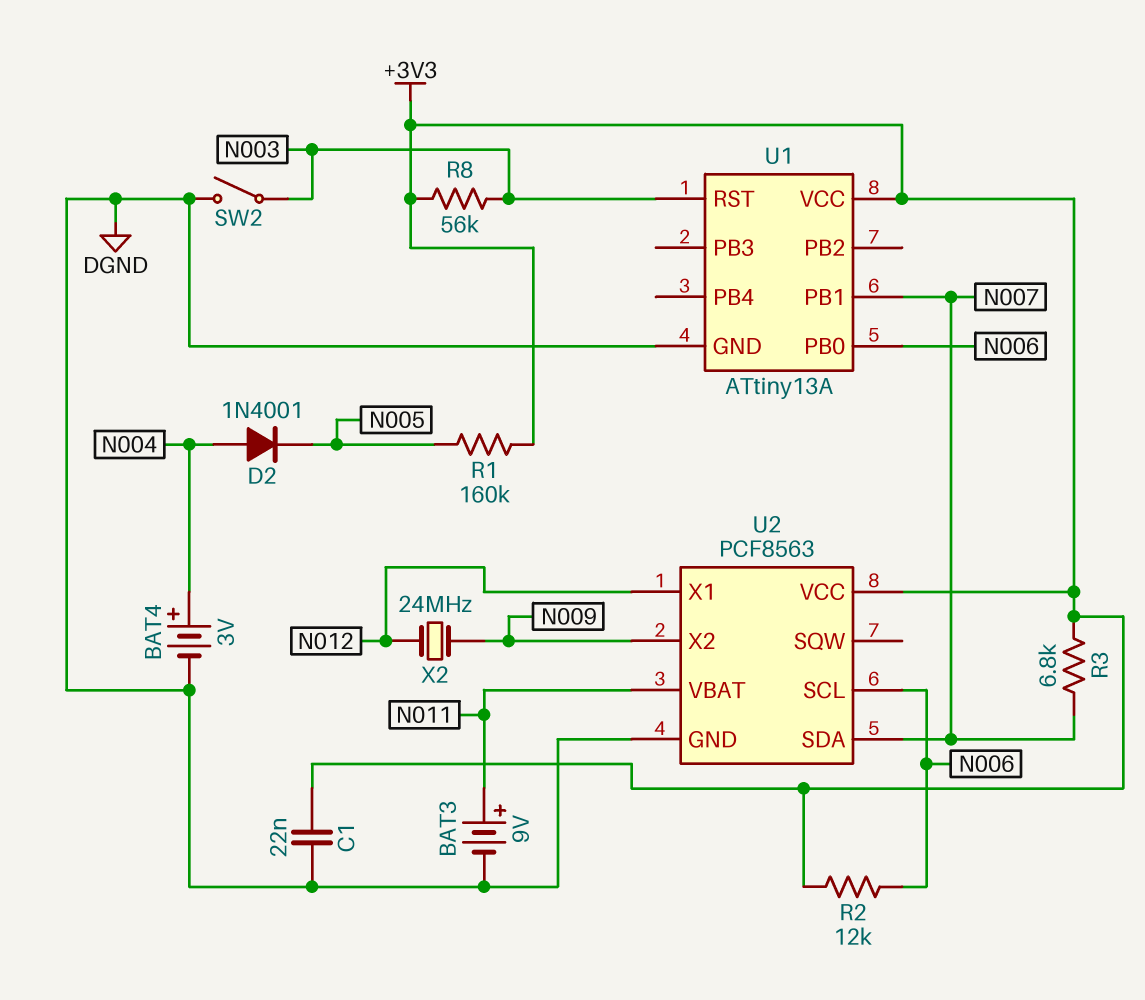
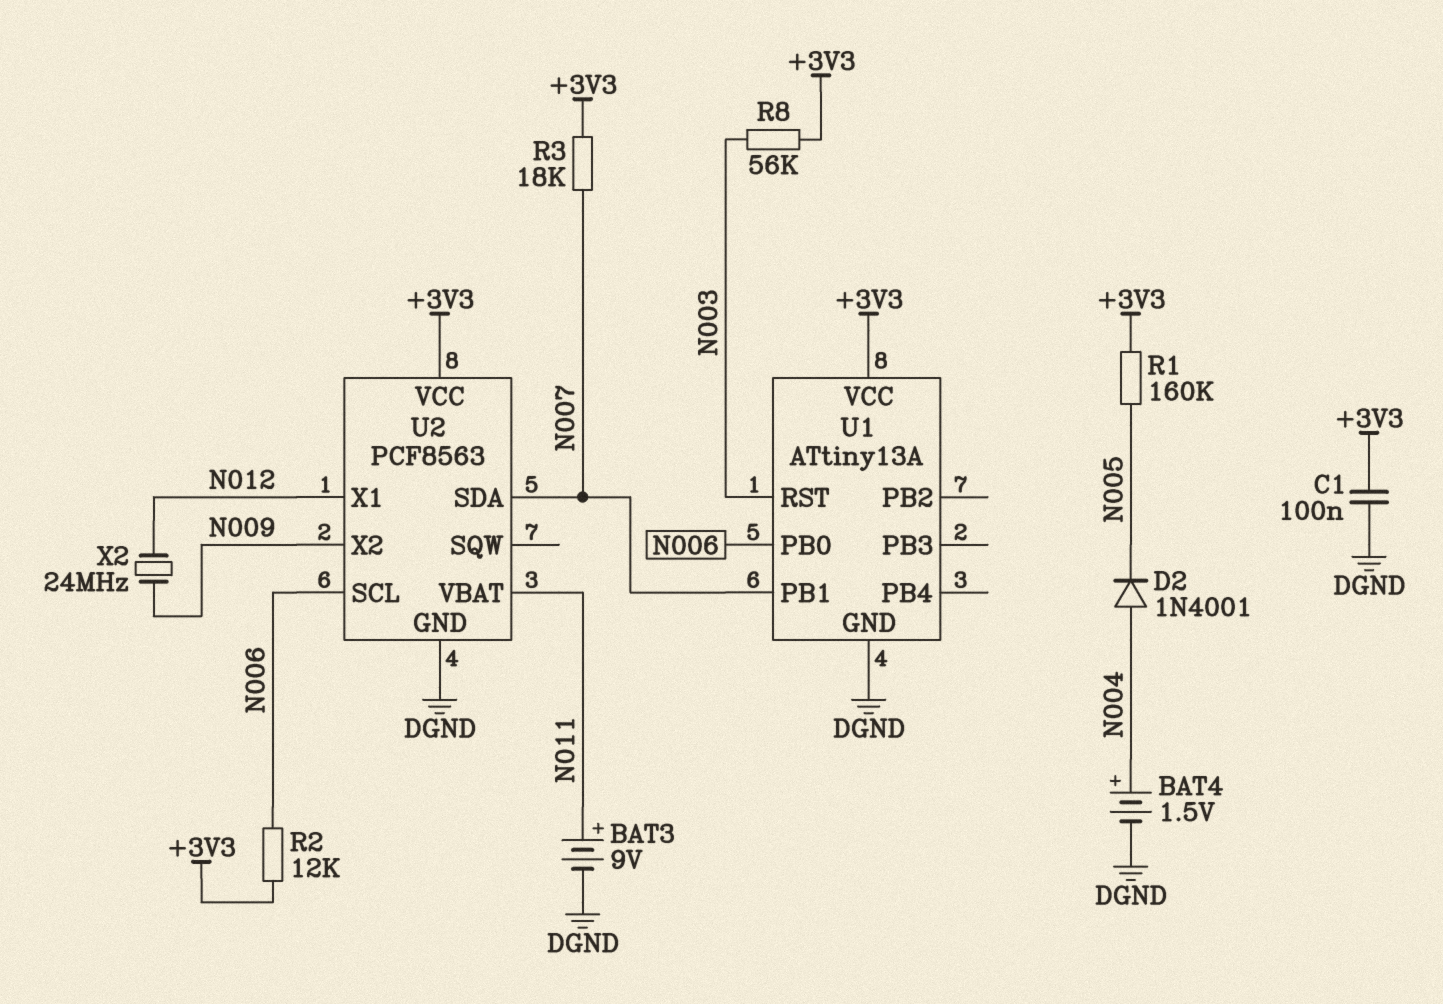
BAT4: 3V (plus N004, minus DGND) -> 1.5V (plus N004, minus DGND)
C1: 22nF (+3V3, DGND) -> 100nF (+3V3, DGND)
R3: 6.8k (+3V3, N007) -> 18k (+3V3, N007)
SW2: switch (DGND, N003) -> none

